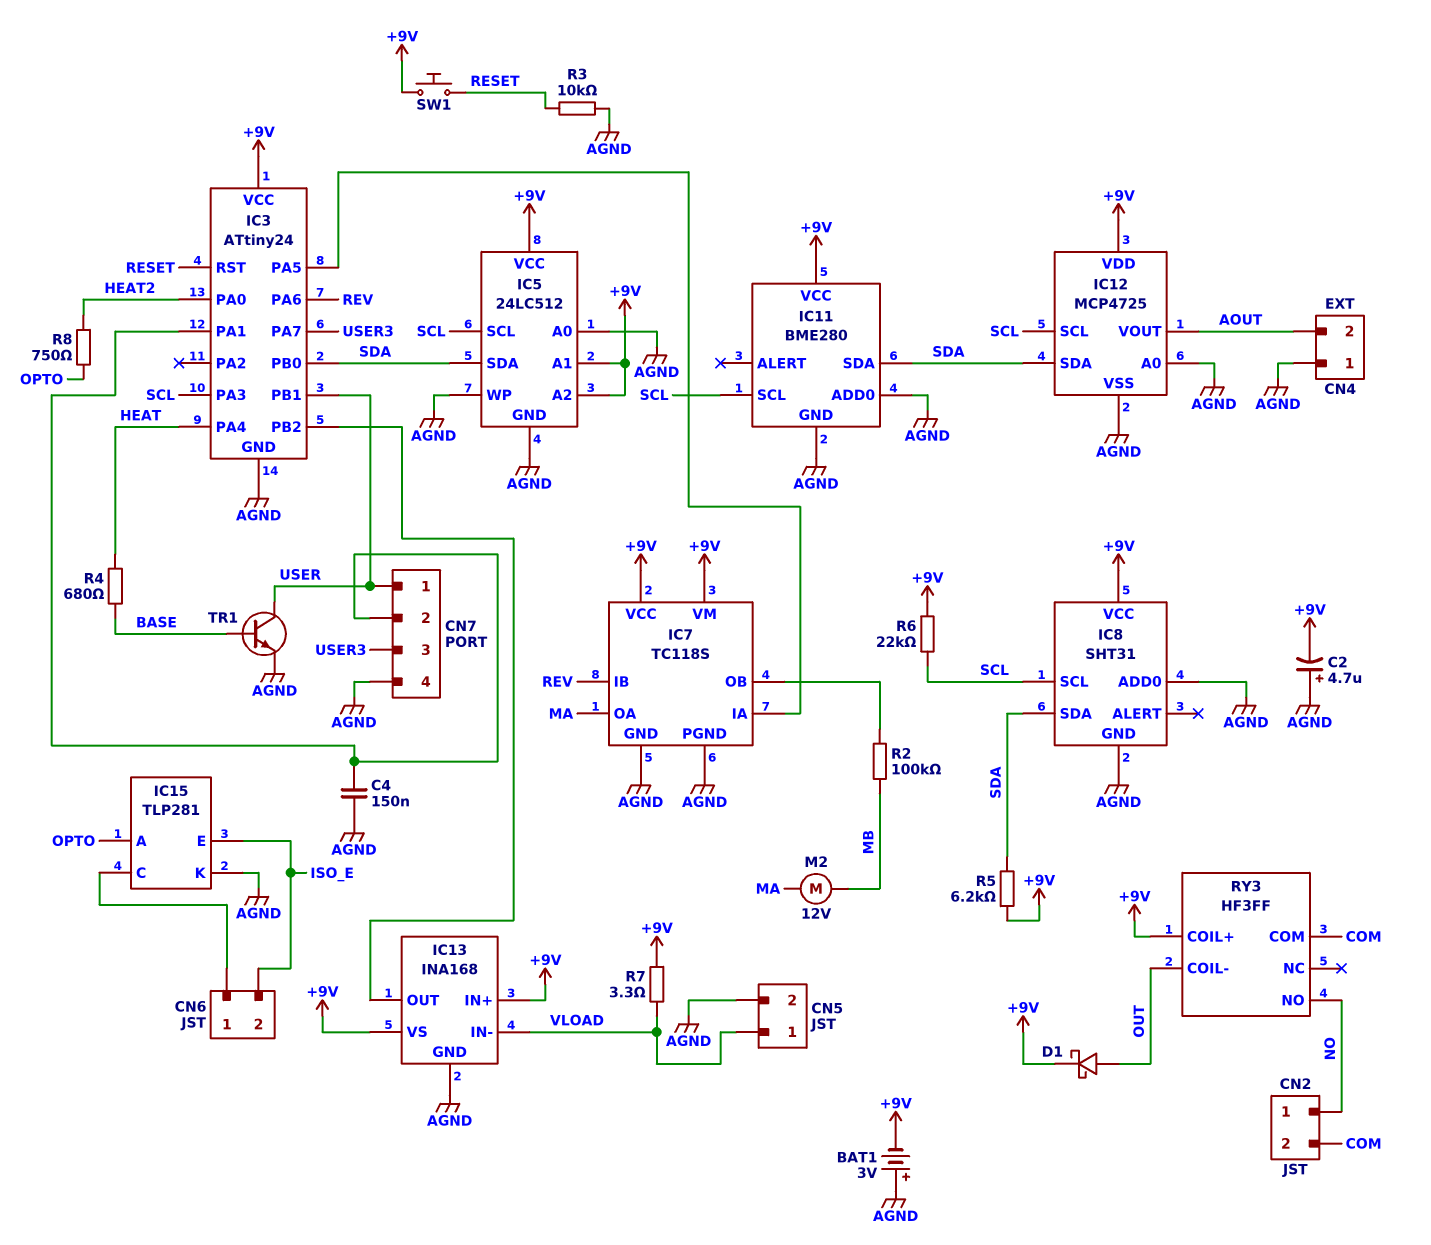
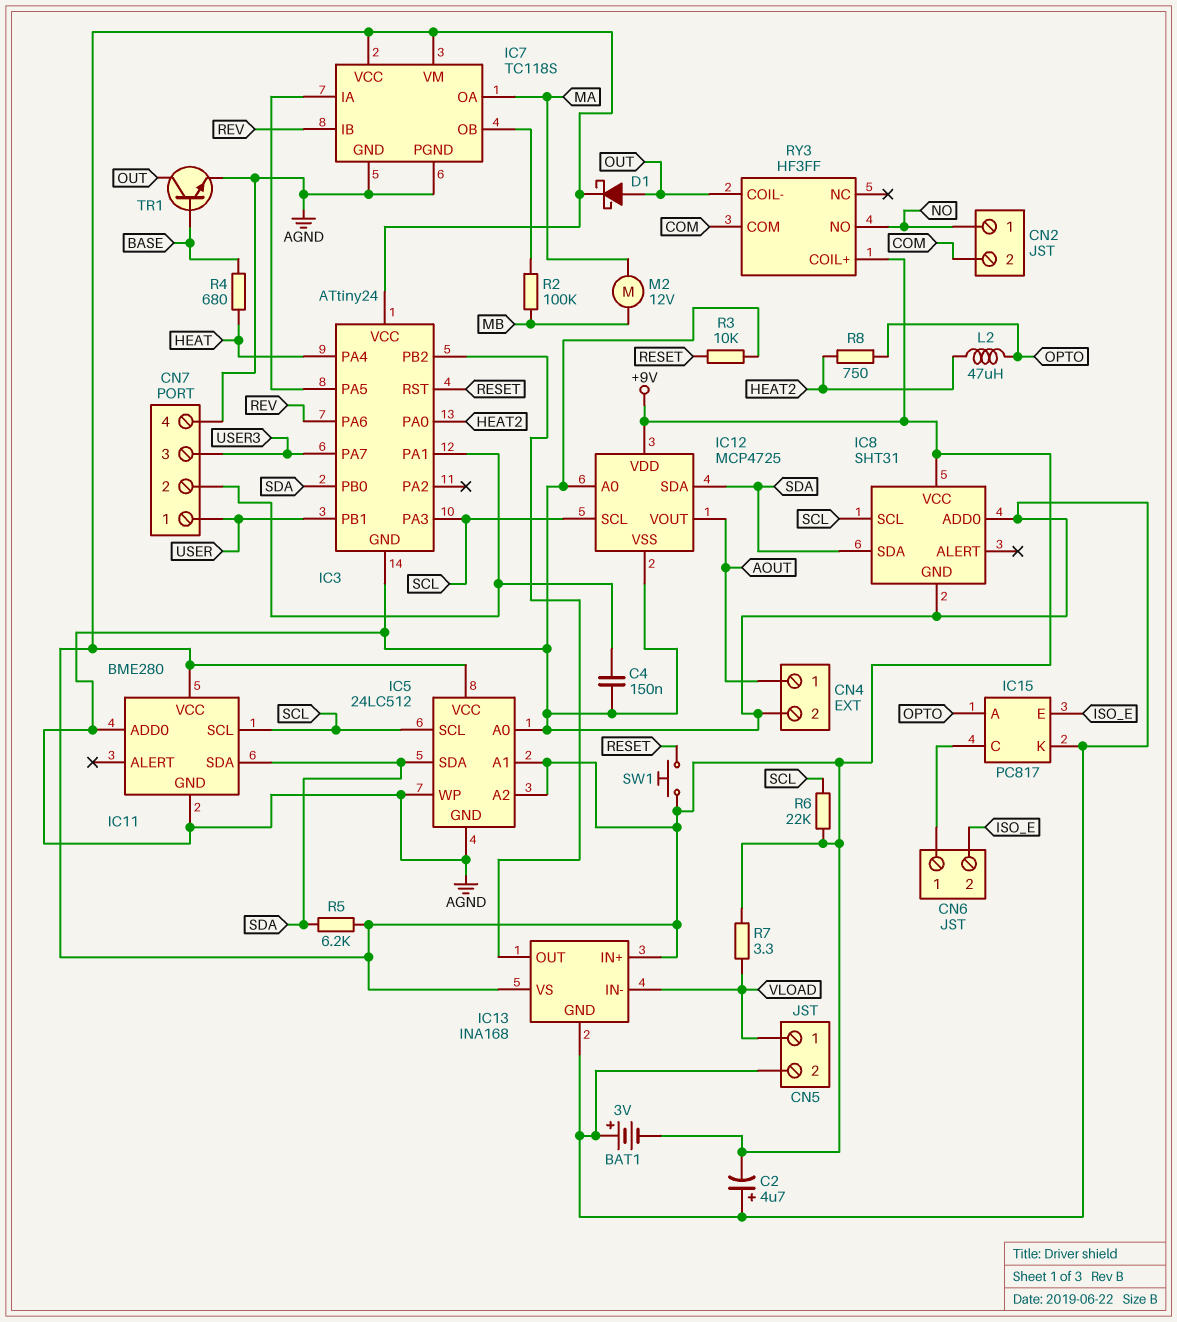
CN4 pin 1: AGND -> AOUT
CN4 pin 2: AOUT -> AGND
IC15: TLP281 -> PC817
L2: none -> 47uH (HEAT2, OPTO)
TR1: NPN (B BASE, C USER, E AGND) -> NPN (B BASE, C OUT, E AGND)

